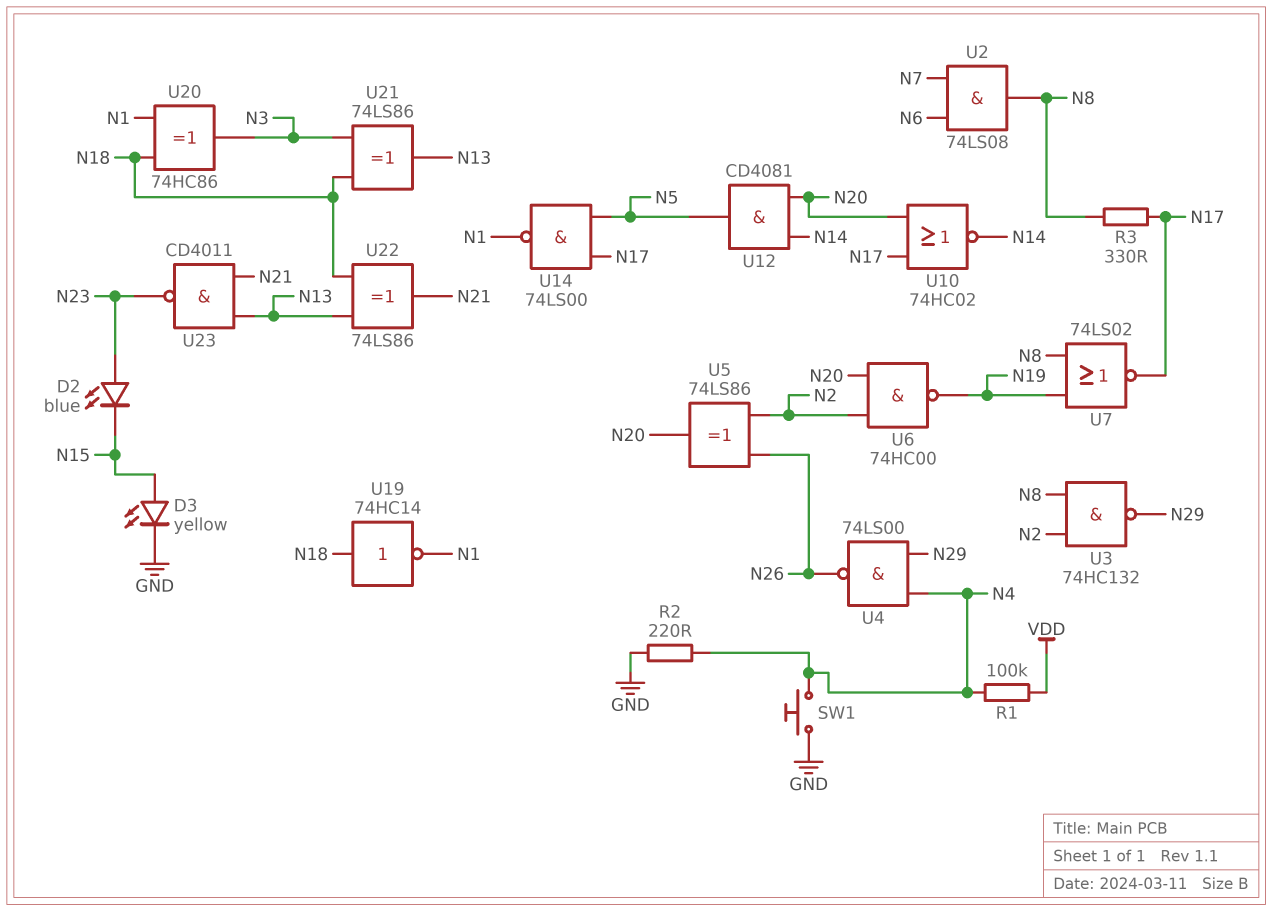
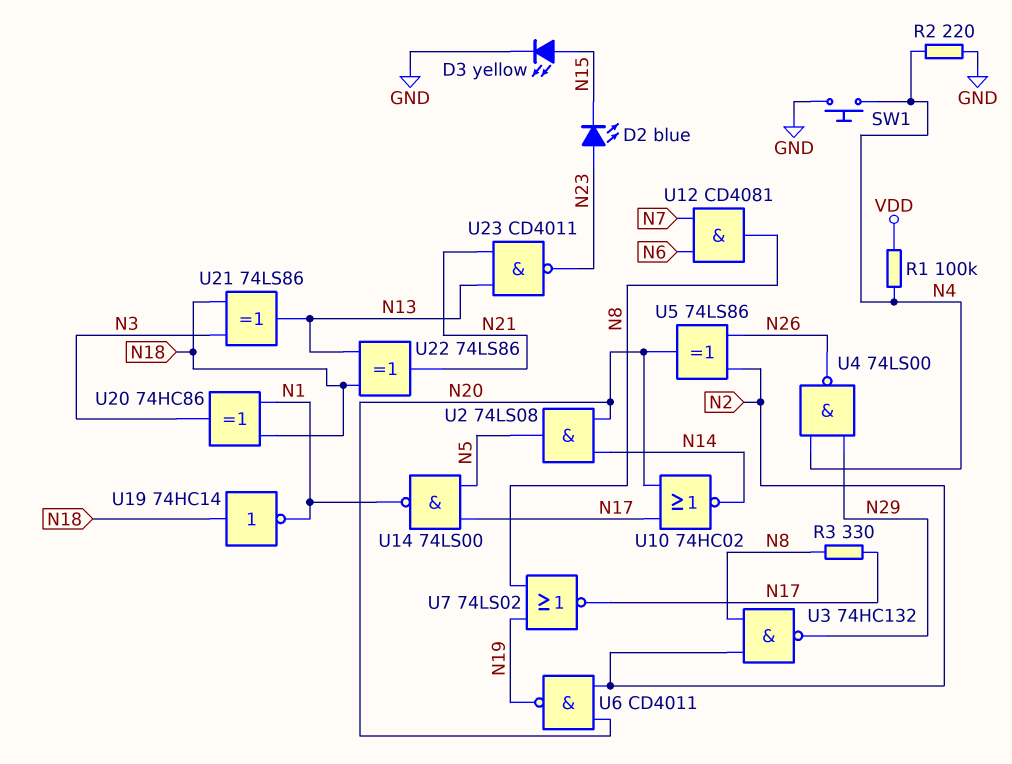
U2: AND 74LS08 (in N6, in N7, out N8) -> AND 74LS08 (in N14, in N20, out N5)
U6: NAND 74HC00 (in N2, in N20, out N19) -> NAND CD4011 (in N2, in N20, out N19)
U12: AND CD4081 (in N14, in N20, out N5) -> AND CD4081 (in N6, in N7, out N8)

